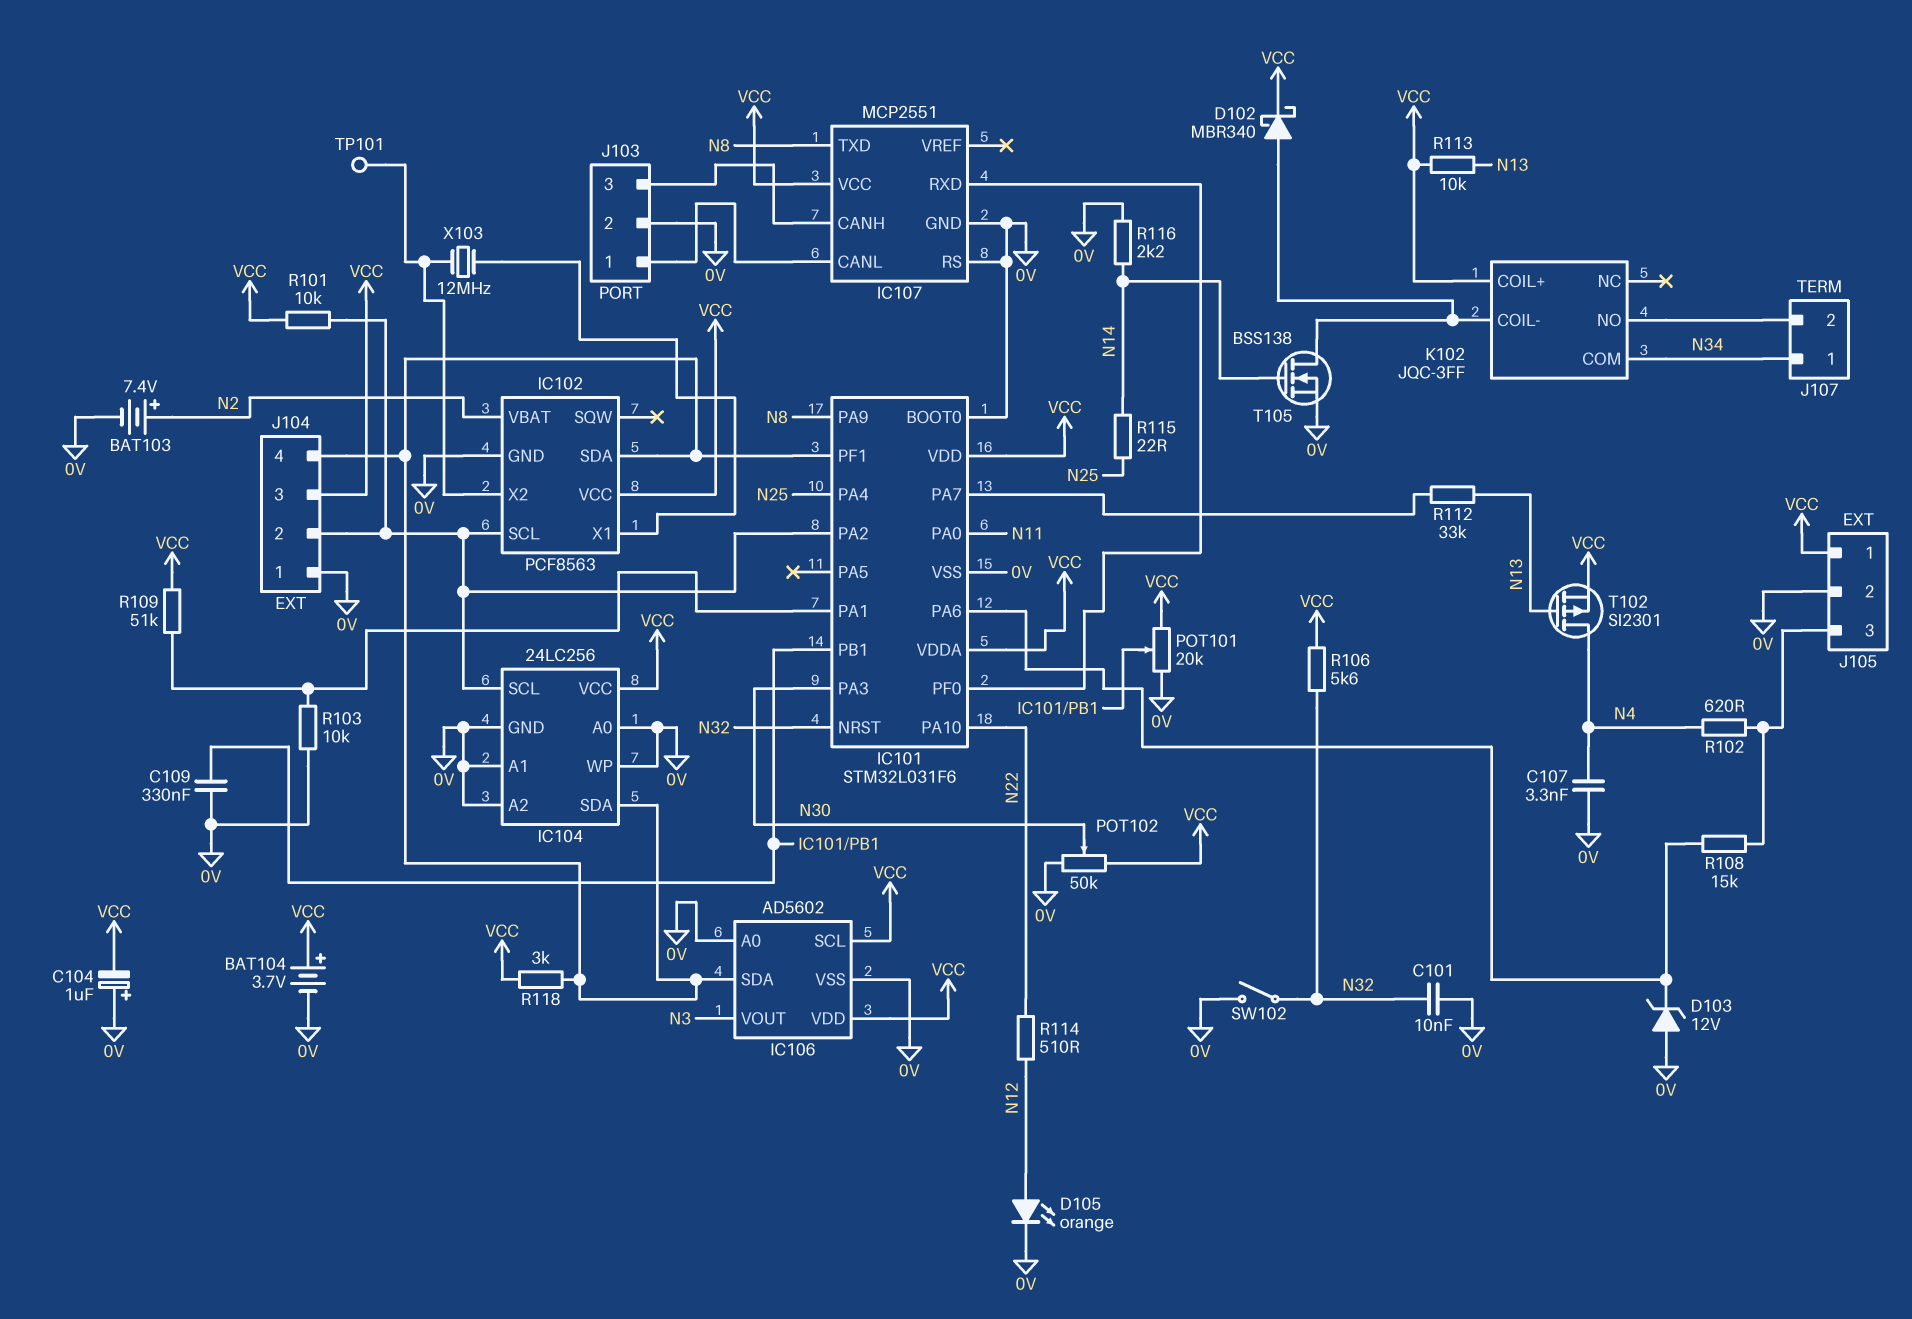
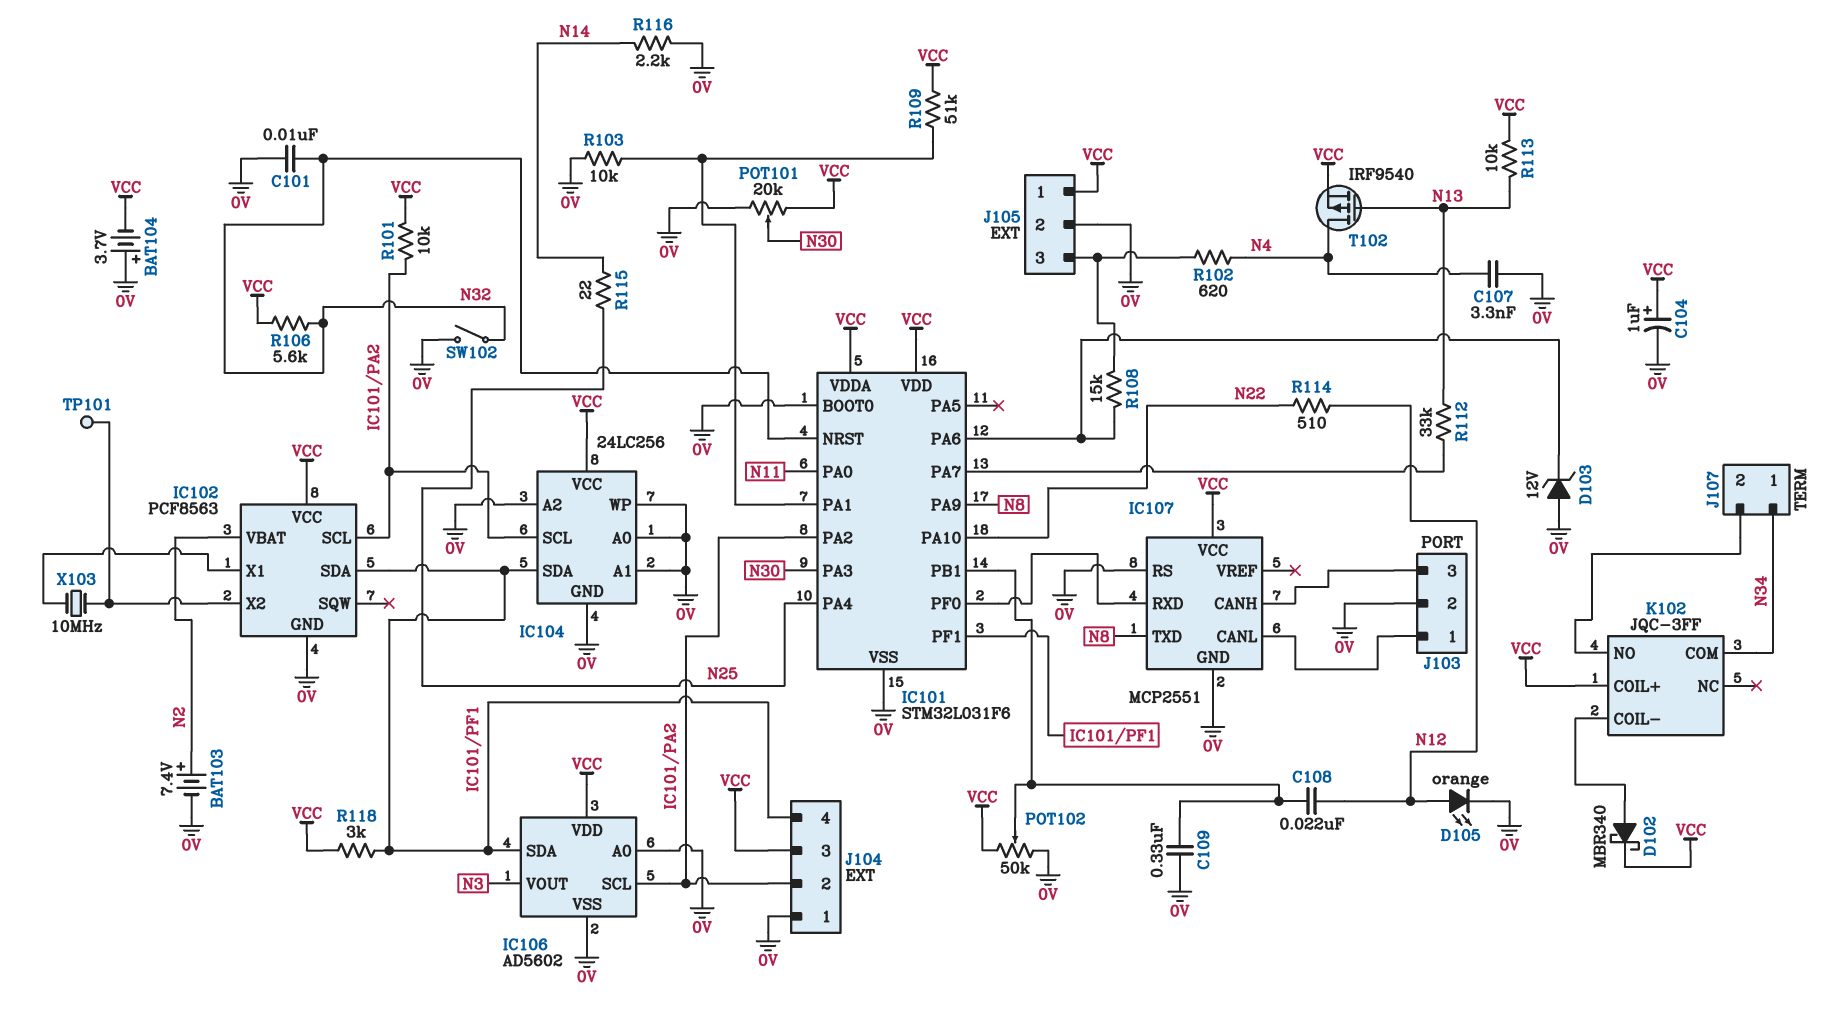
BAT104: 3.7V (plus VCC, minus 0V) -> 3.7V (plus 0V, minus VCC)
C104: 1uF (plus 0V, minus VCC) -> 1uF (plus VCC, minus 0V)
C108: none -> 22nF (IC101/PB1, N12)
IC106 pin SCL: VCC -> IC101/PA2
POT101: 20k (0V, VCC, wiper IC101/PB1) -> 20k (0V, VCC, wiper N30)
POT102: 50k (0V, VCC, wiper N30) -> 50k (0V, VCC, wiper IC101/PB1)
T102: PMOS SI2301 (G N13, D N4, S VCC) -> PMOS IRF9540 (G N13, D N4, S VCC)
T105: NMOS BSS138 (G N14, D K102/COIL-, S 0V) -> none
X103: 12MHz (IC102/X1, IC102/X2) -> 10MHz (IC102/X1, IC102/X2)

